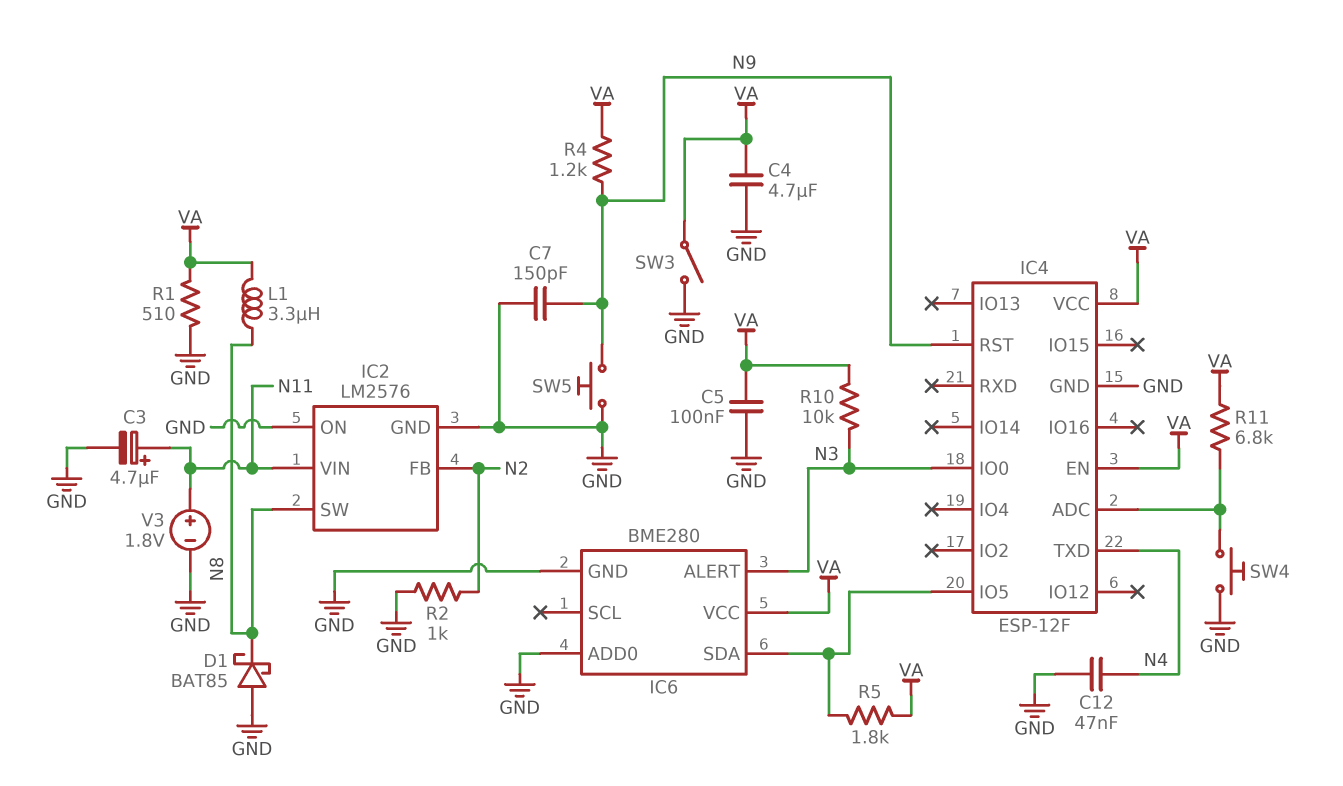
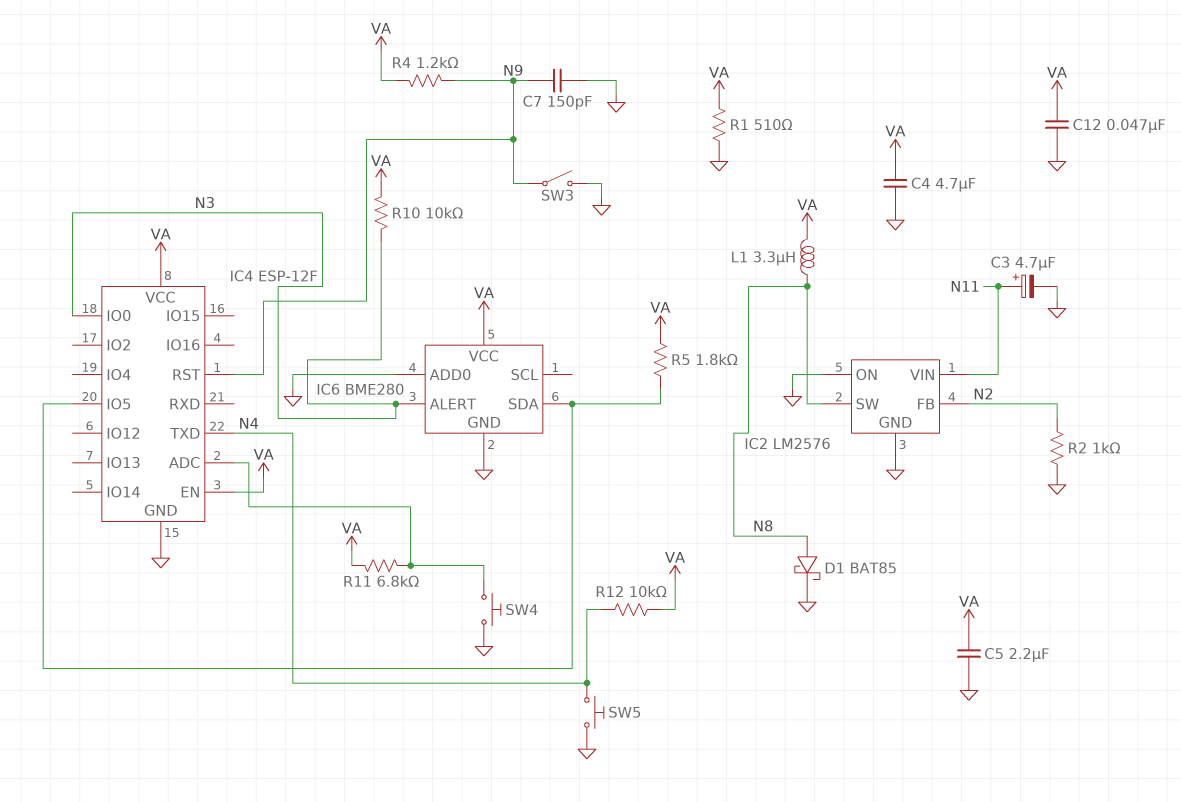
C5: 100nF (GND, VA) -> 2.2uF (GND, VA)
C12: 47nF (GND, N4) -> 47nF (GND, VA)
D1: schottky BAT85 (A GND, K N8) -> schottky BAT85 (A N8, K GND)
R12: none -> 10k (N4, VA)
SW3: switch (GND, VA) -> switch (GND, N9)
SW5: button (GND, N9) -> button (GND, N4)
V3: 1.8V (plus N11, minus GND) -> none

